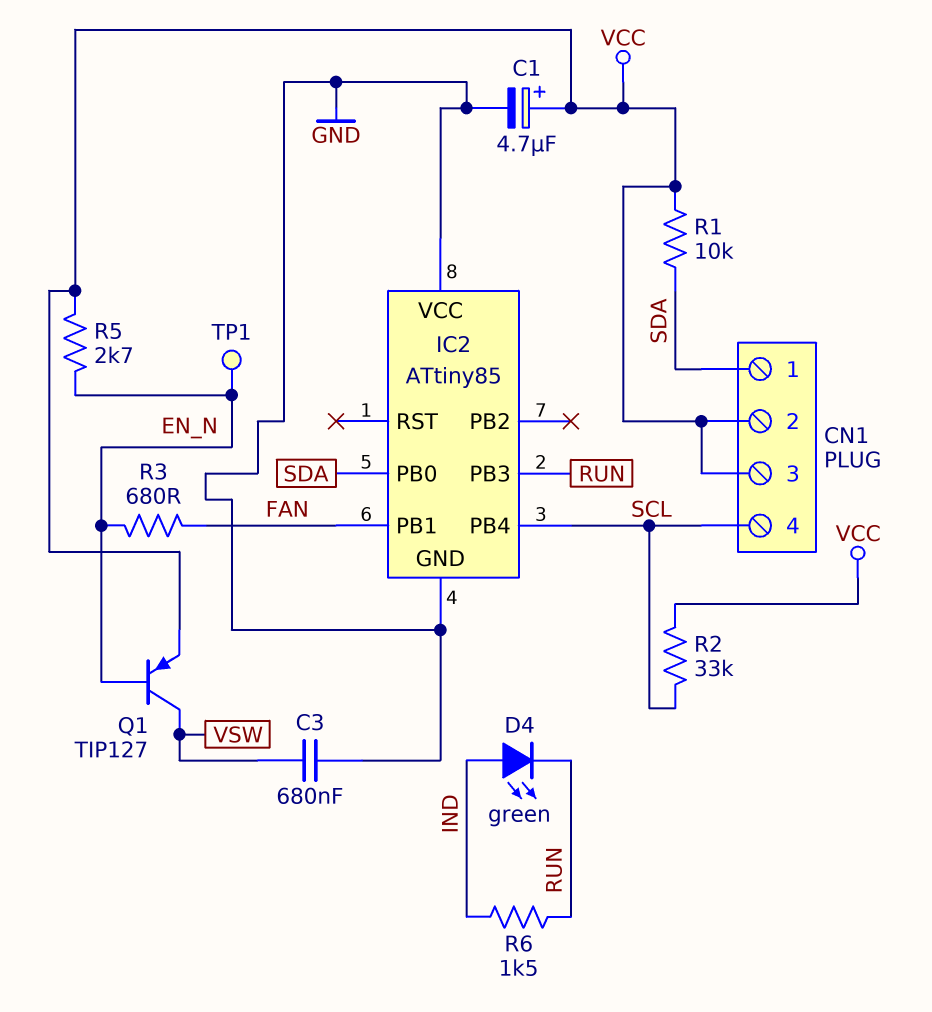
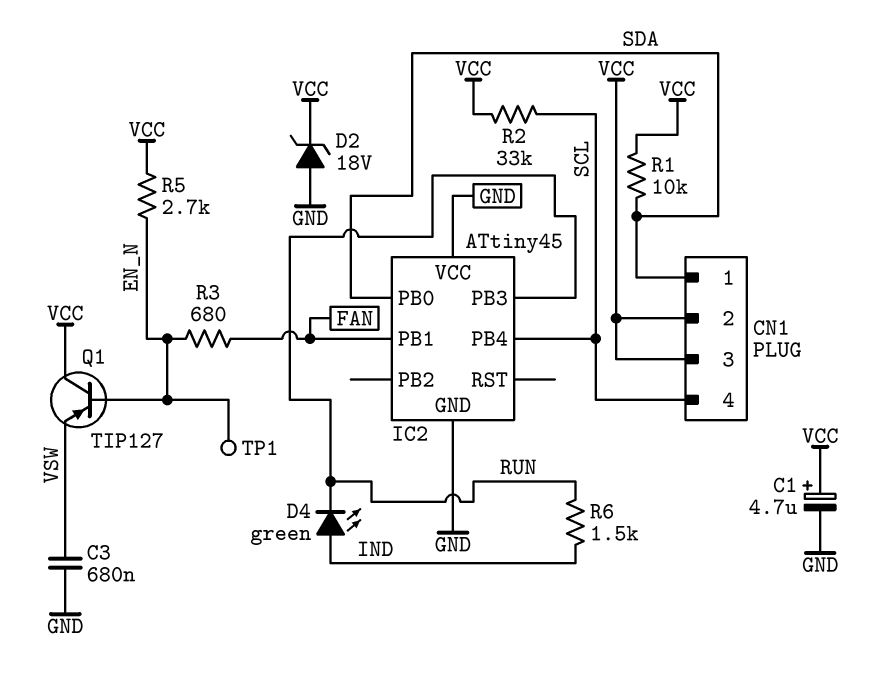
D2: none -> zener 18V (A GND, K VCC)
IC2: ATtiny85 -> ATtiny45
Q1: PNP TIP127 (B EN_N, C VSW, E VCC) -> PNP TIP127 (B EN_N, C VCC, E VSW)

